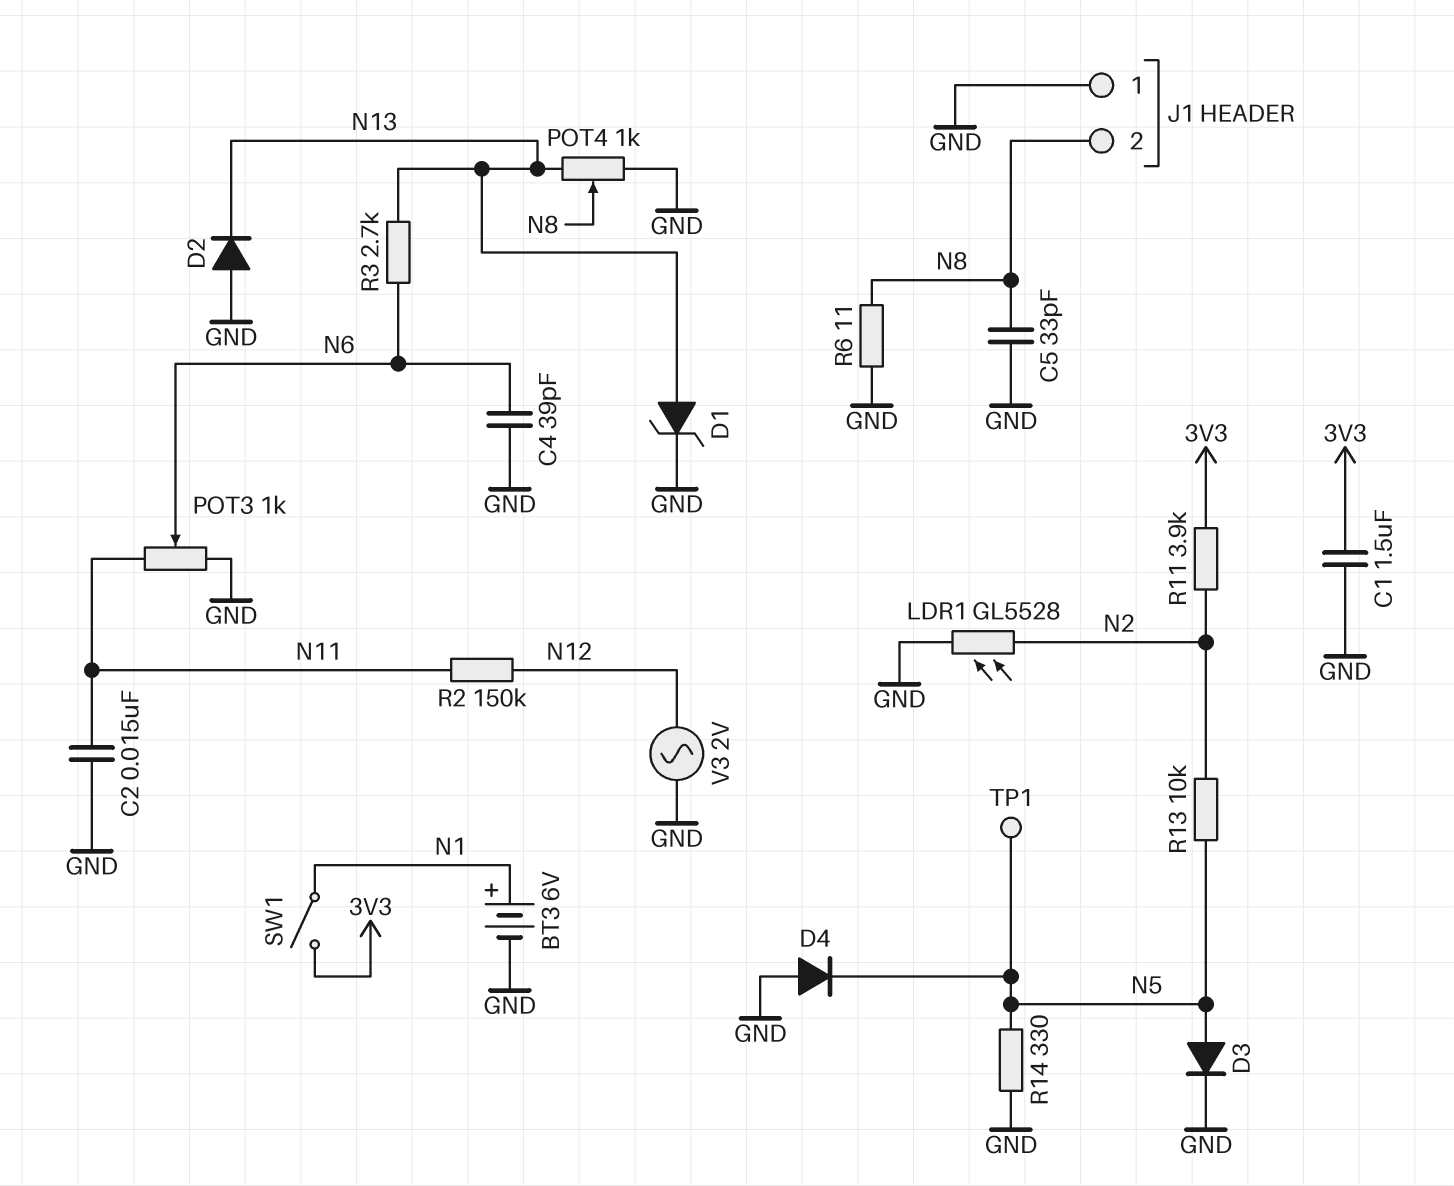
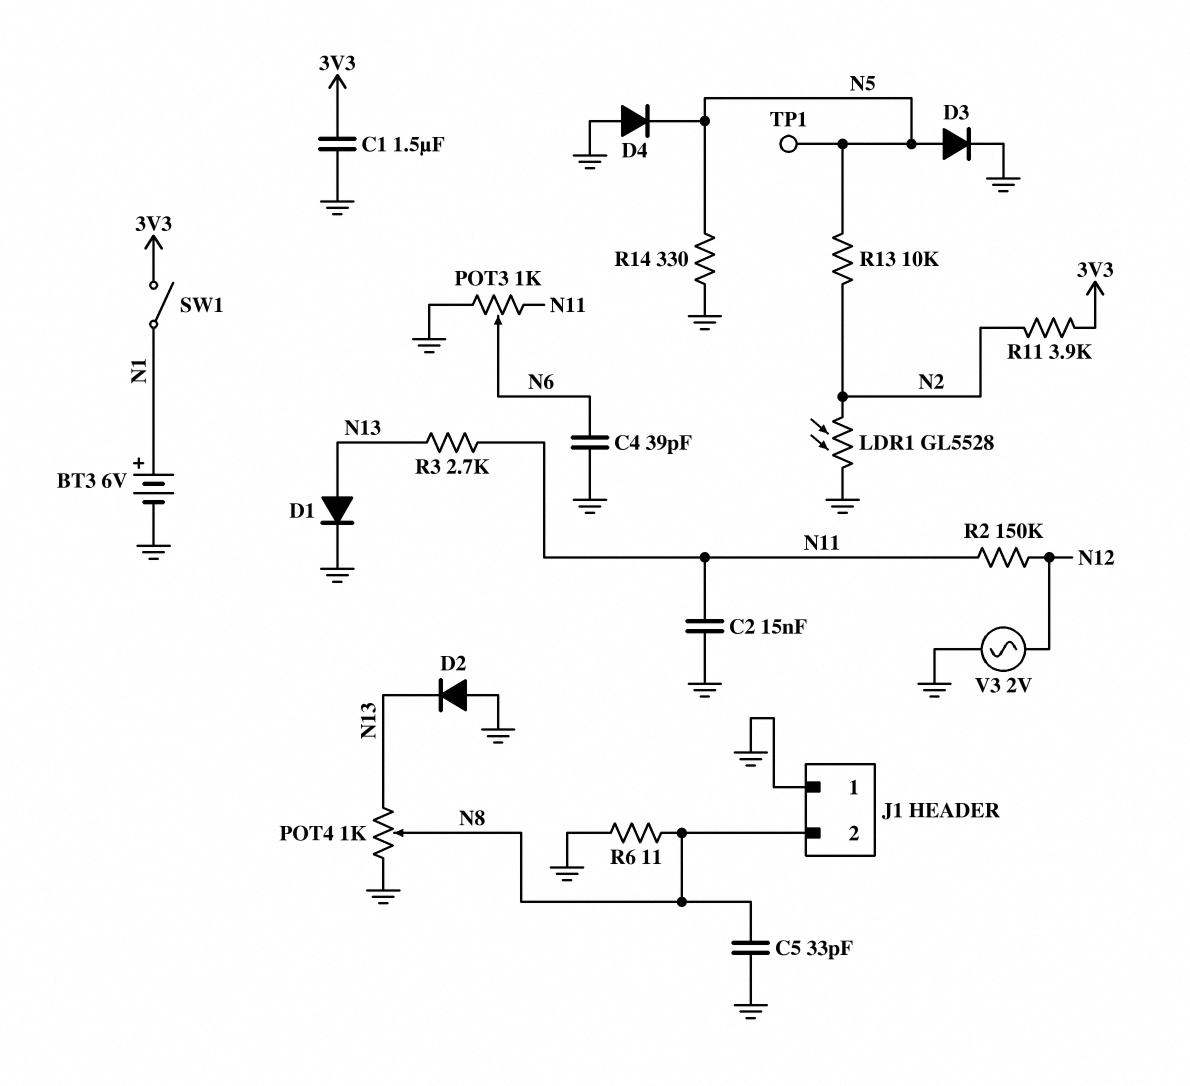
D1: zener (A N13, K GND) -> diode (A N13, K GND)
R3: 2.7k (N6, N13) -> 2.7k (N11, N13)

